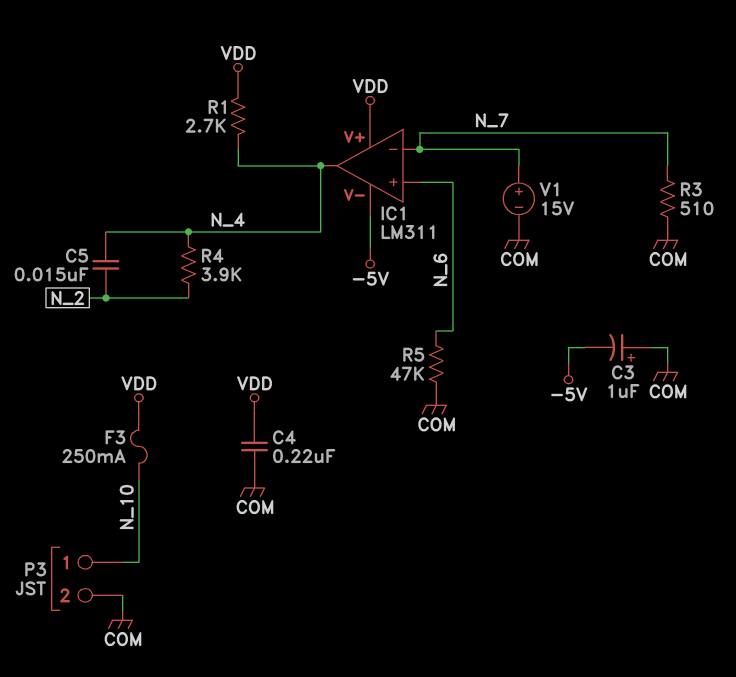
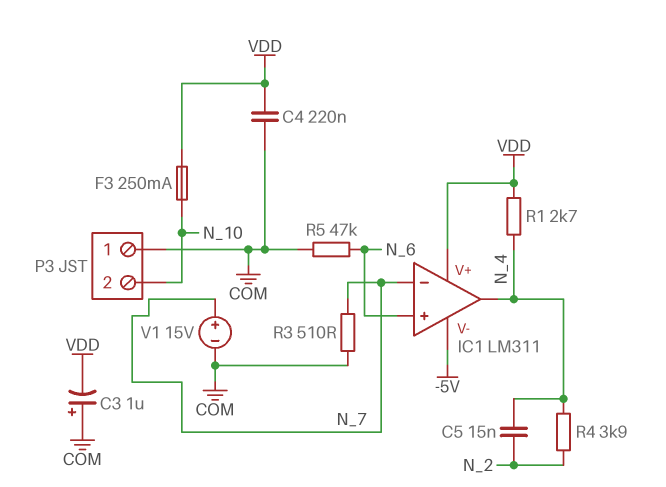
C3: 1uF (plus COM, minus -5V) -> 1uF (plus COM, minus VDD)
P3 pin 1: N_10 -> COM
P3 pin 2: COM -> N_10

